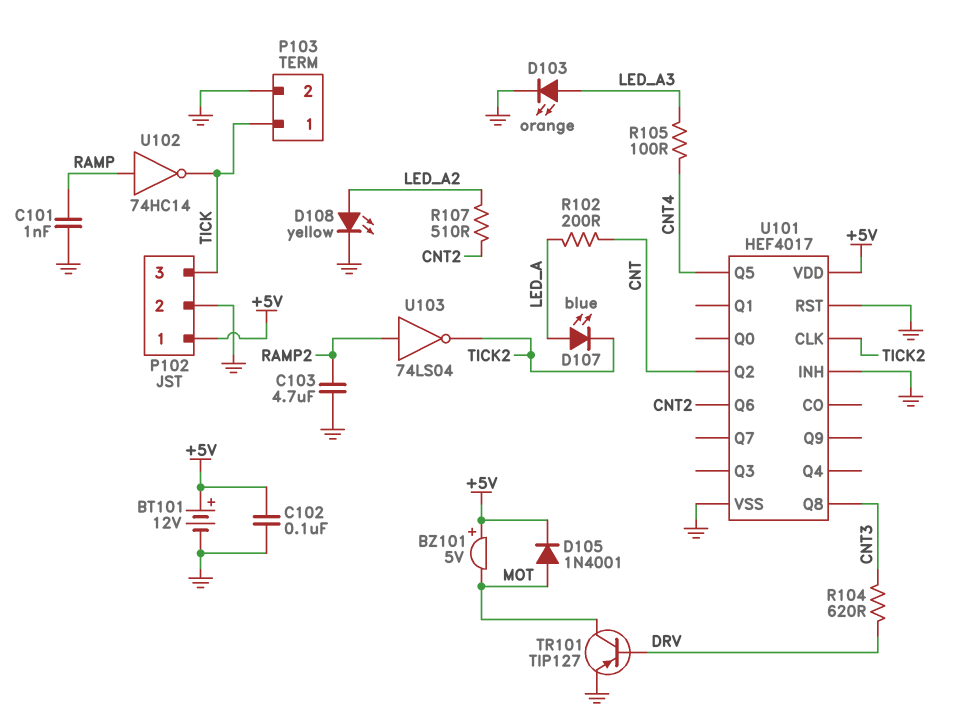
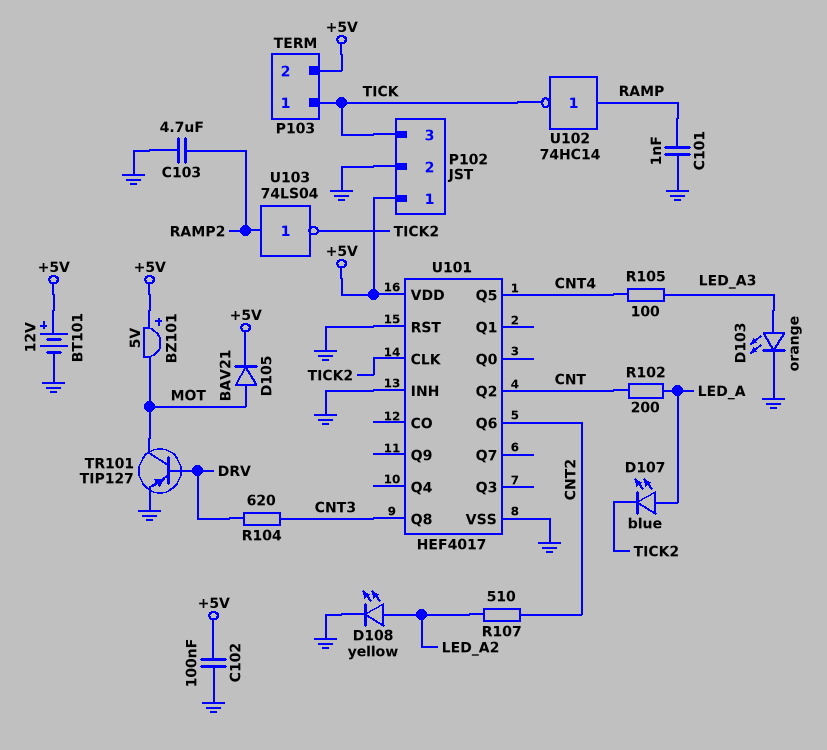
D105: diode 1N4001 (A MOT, K +5V) -> diode BAV21 (A MOT, K +5V)
P103 pin 2: GND -> +5V

